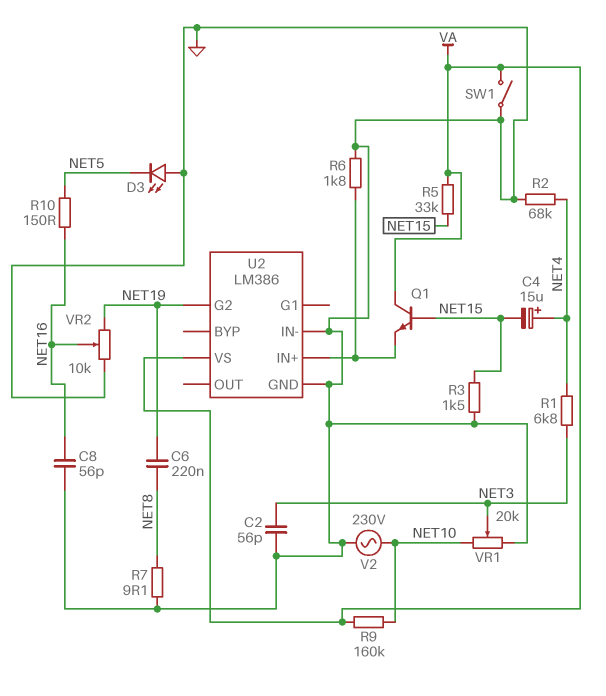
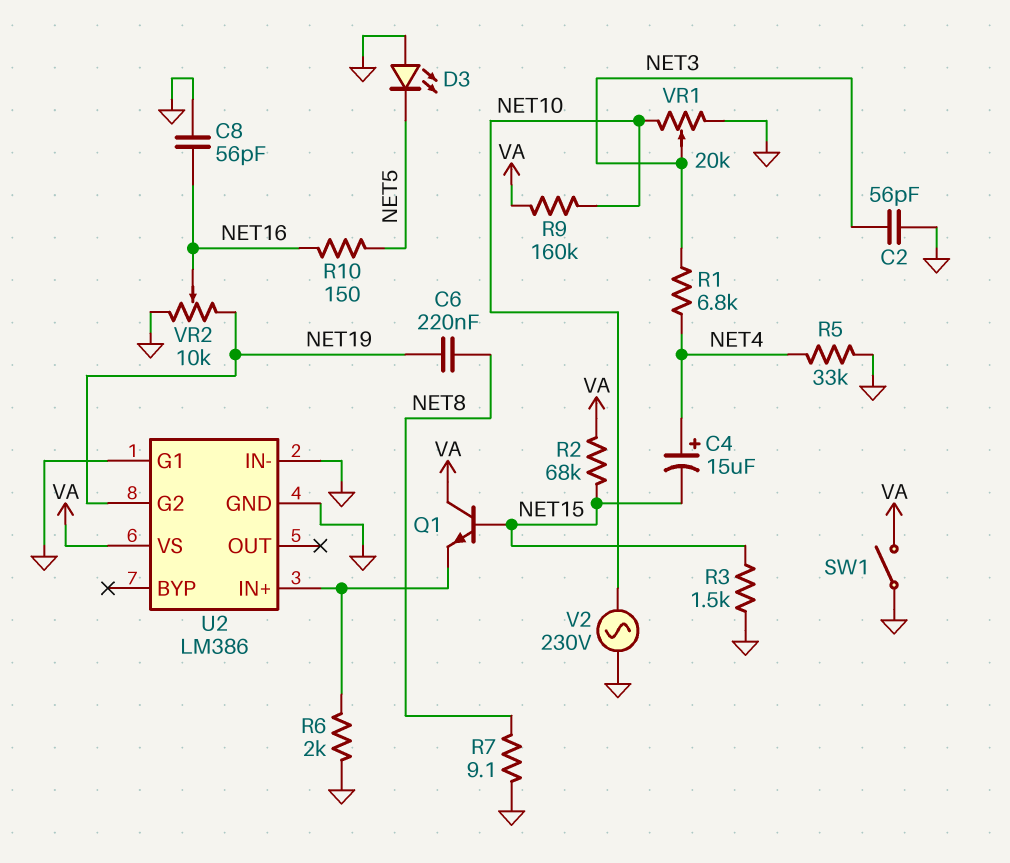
R2: 68k (GND, NET4) -> 68k (NET15, VA)
R5: 33k (NET15, VA) -> 33k (GND, NET4)
R6: 1.8k (GND, U2/IN+) -> 2k (GND, U2/IN+)
U2 pin G1: none -> GND

